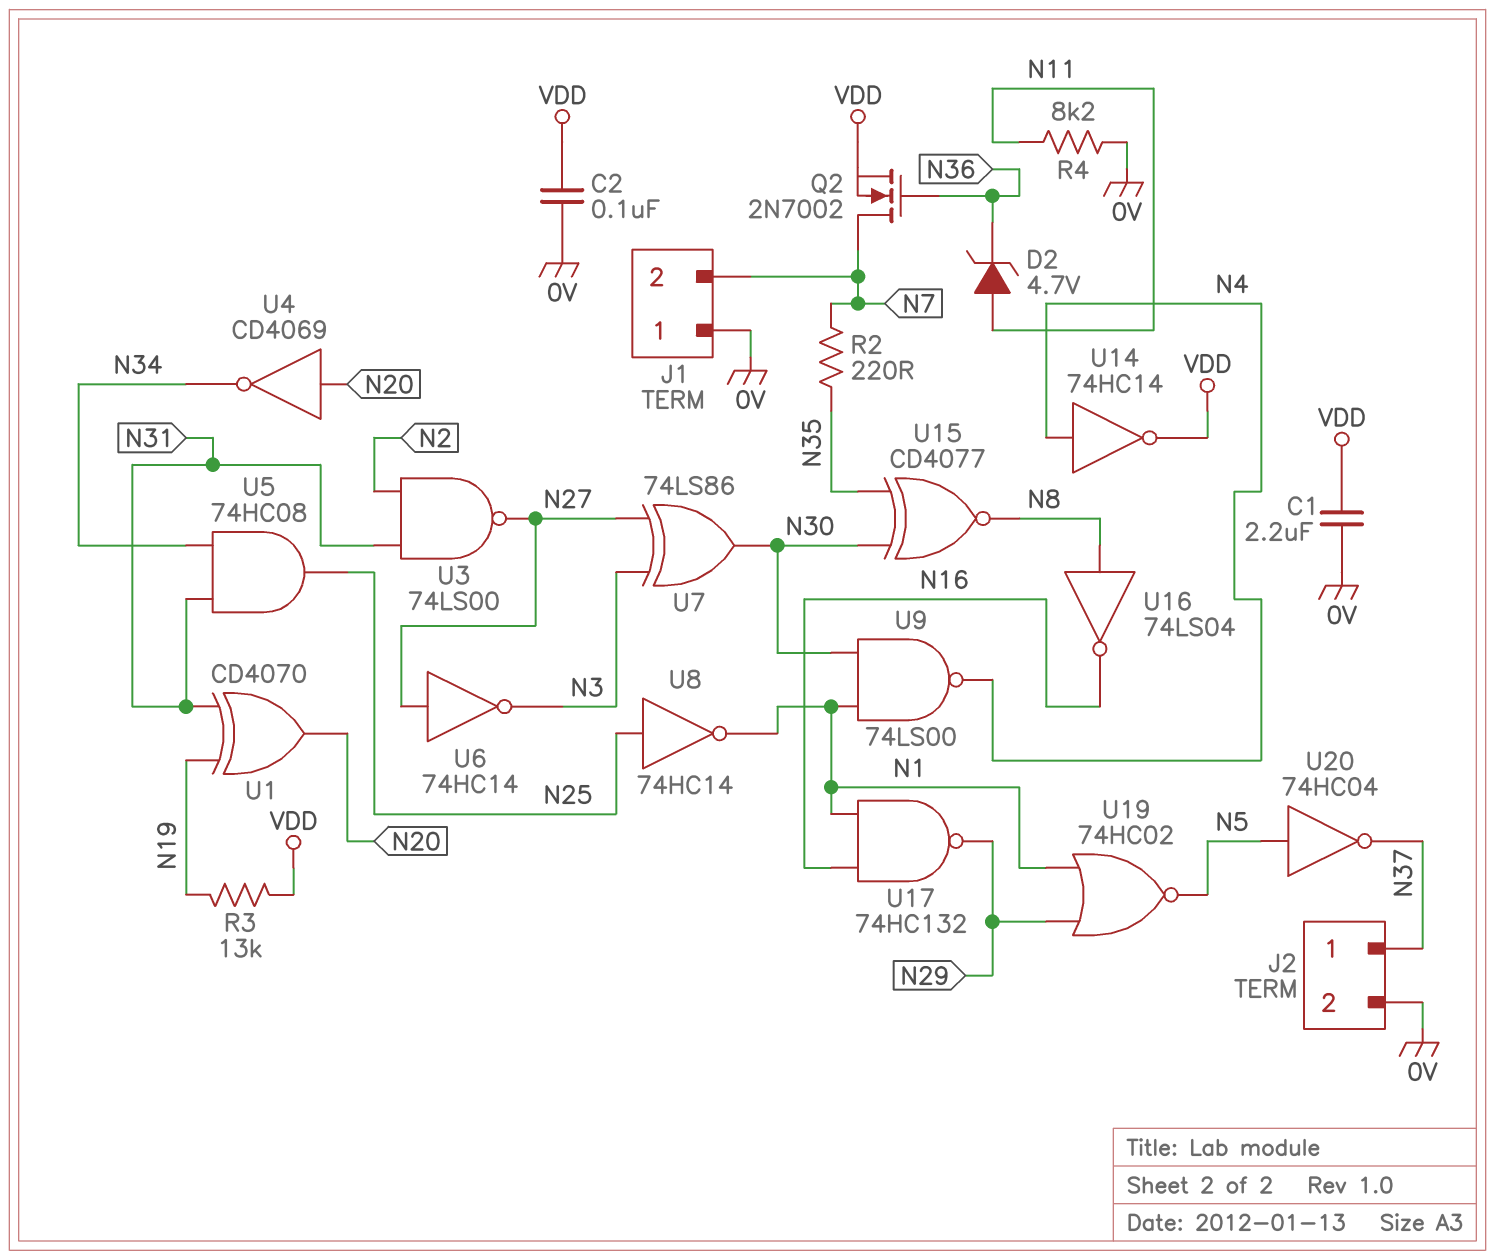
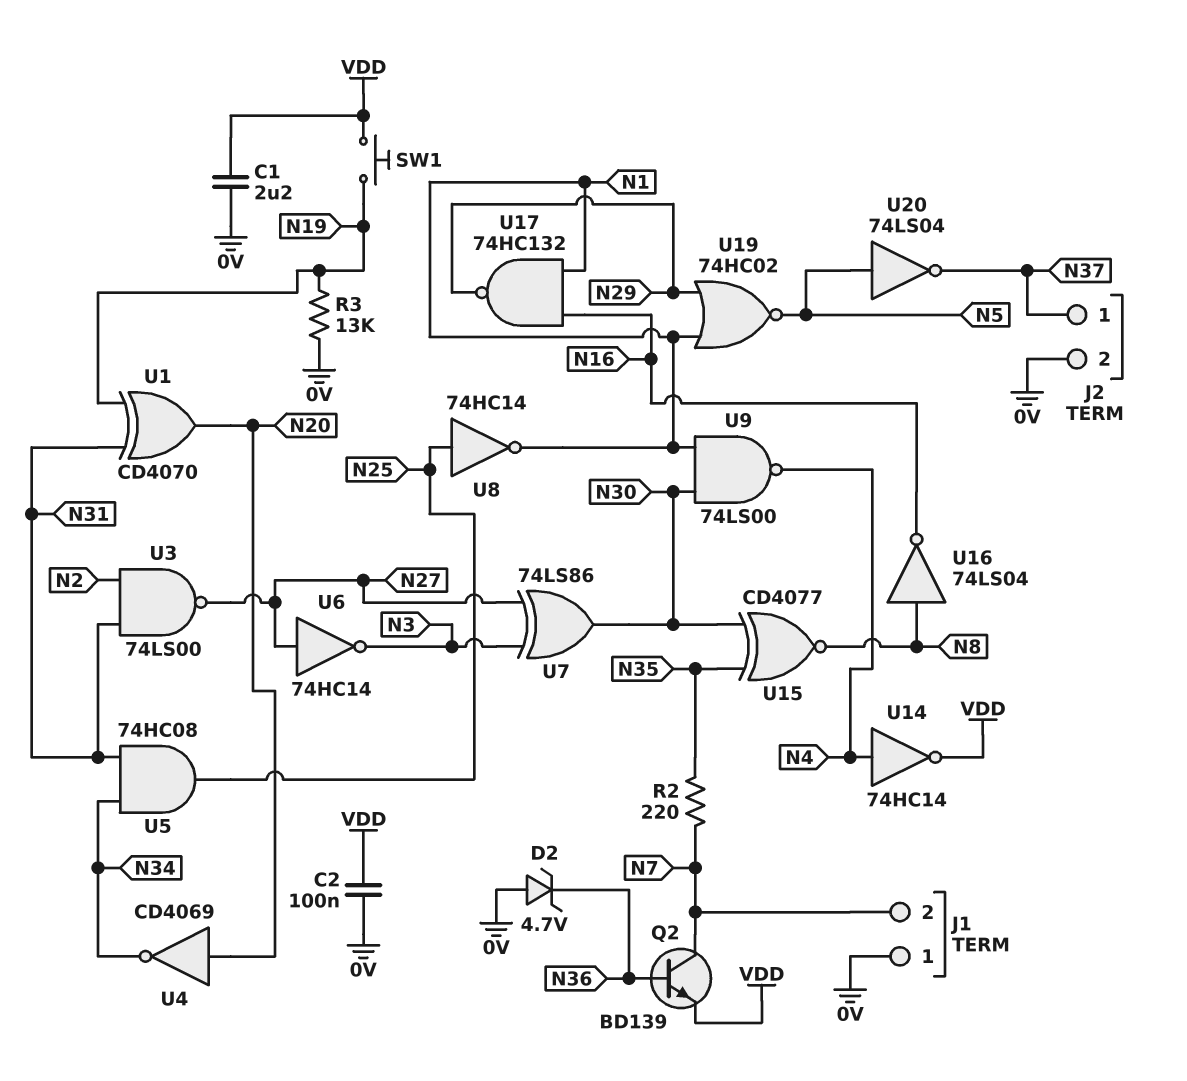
D2: zener 4.7V (A N11, K N36) -> zener 4.7V (A 0V, K N36)
Q2: NMOS 2N7002 (G N36, D N7, S VDD) -> NPN BD139 (B N36, C N7, E VDD)
R3: 13k (N19, VDD) -> 13k (0V, N19)
R4: 8.2k (0V, N11) -> none
SW1: none -> button (N19, VDD)
U20: NOT 74HC04 (in N5, out N37) -> NOT 74LS04 (in N5, out N37)

